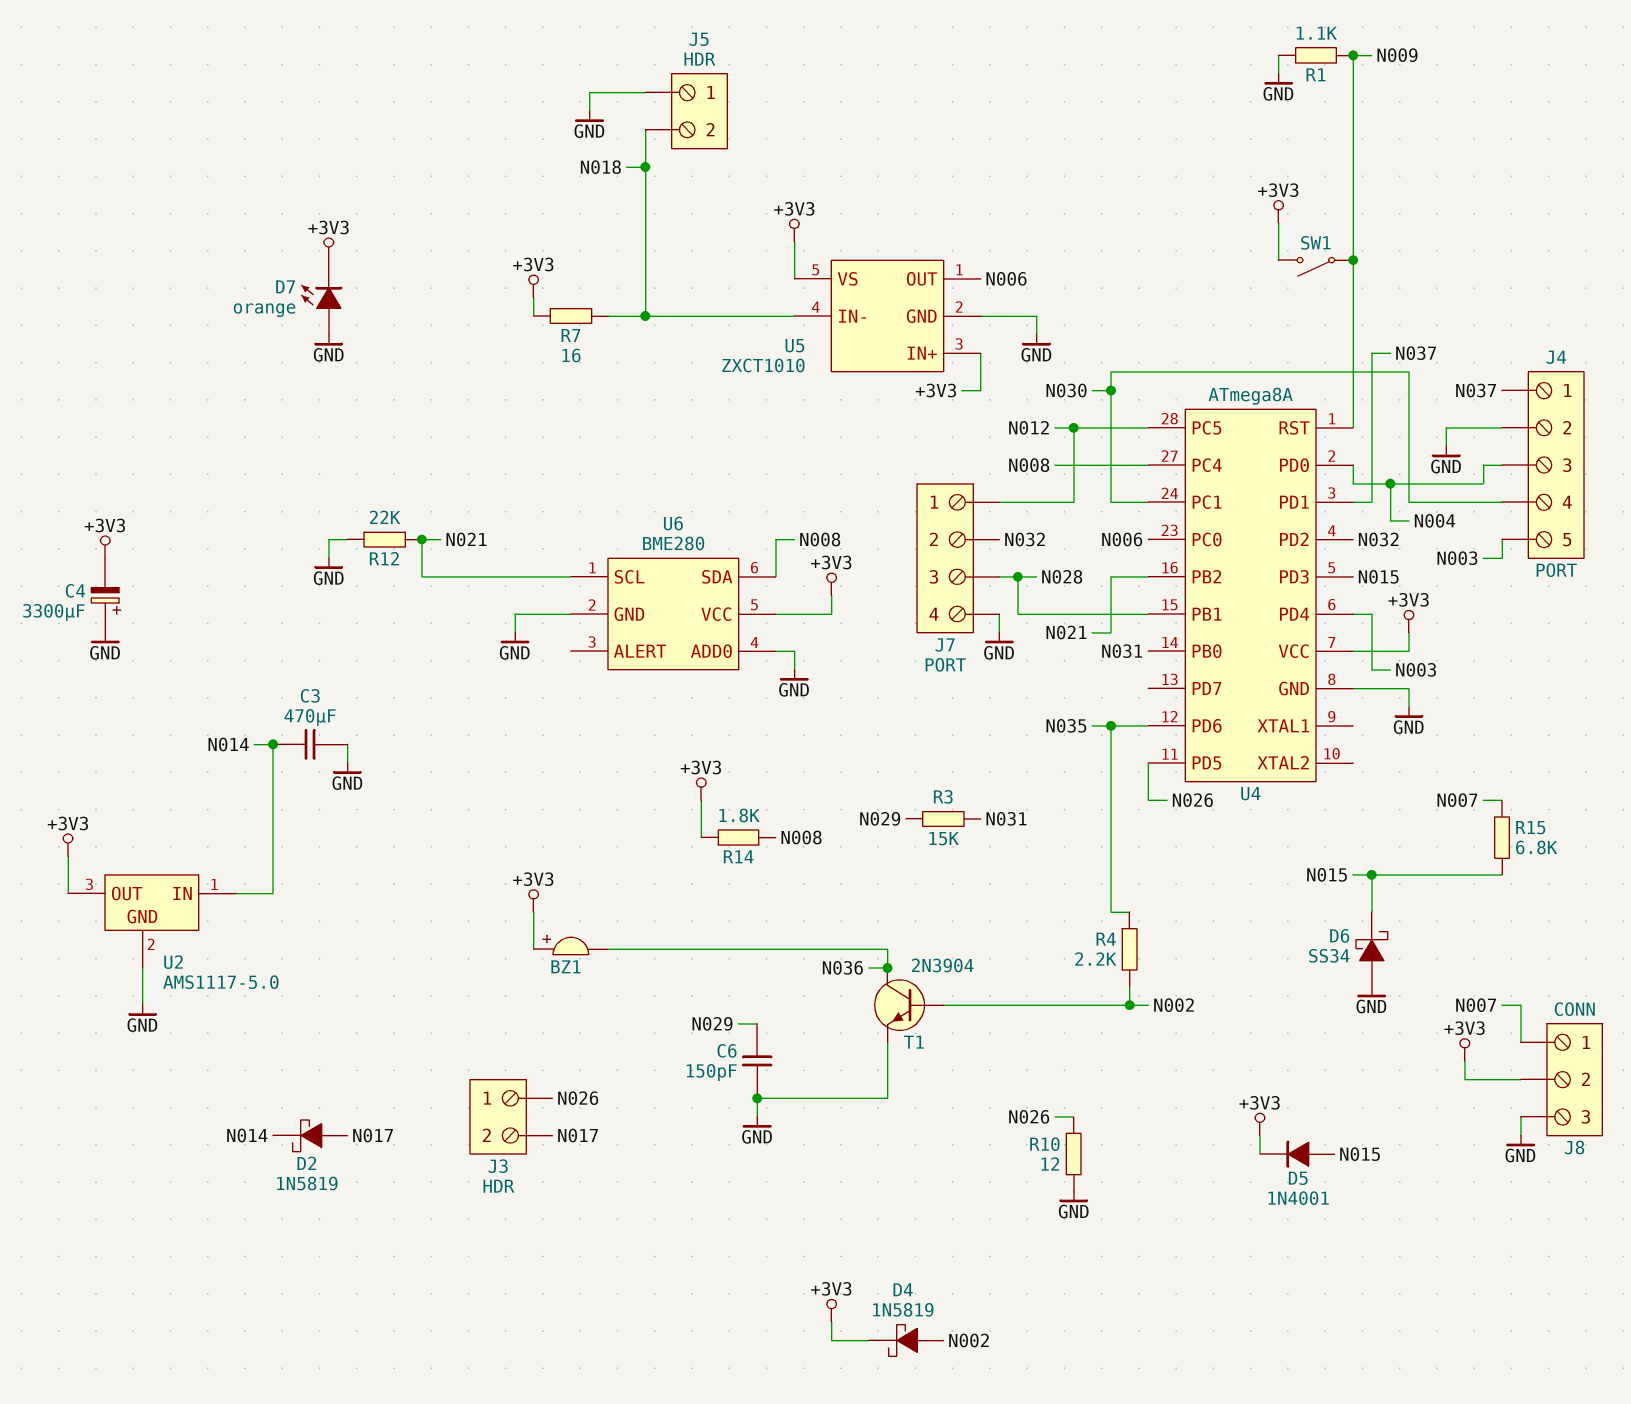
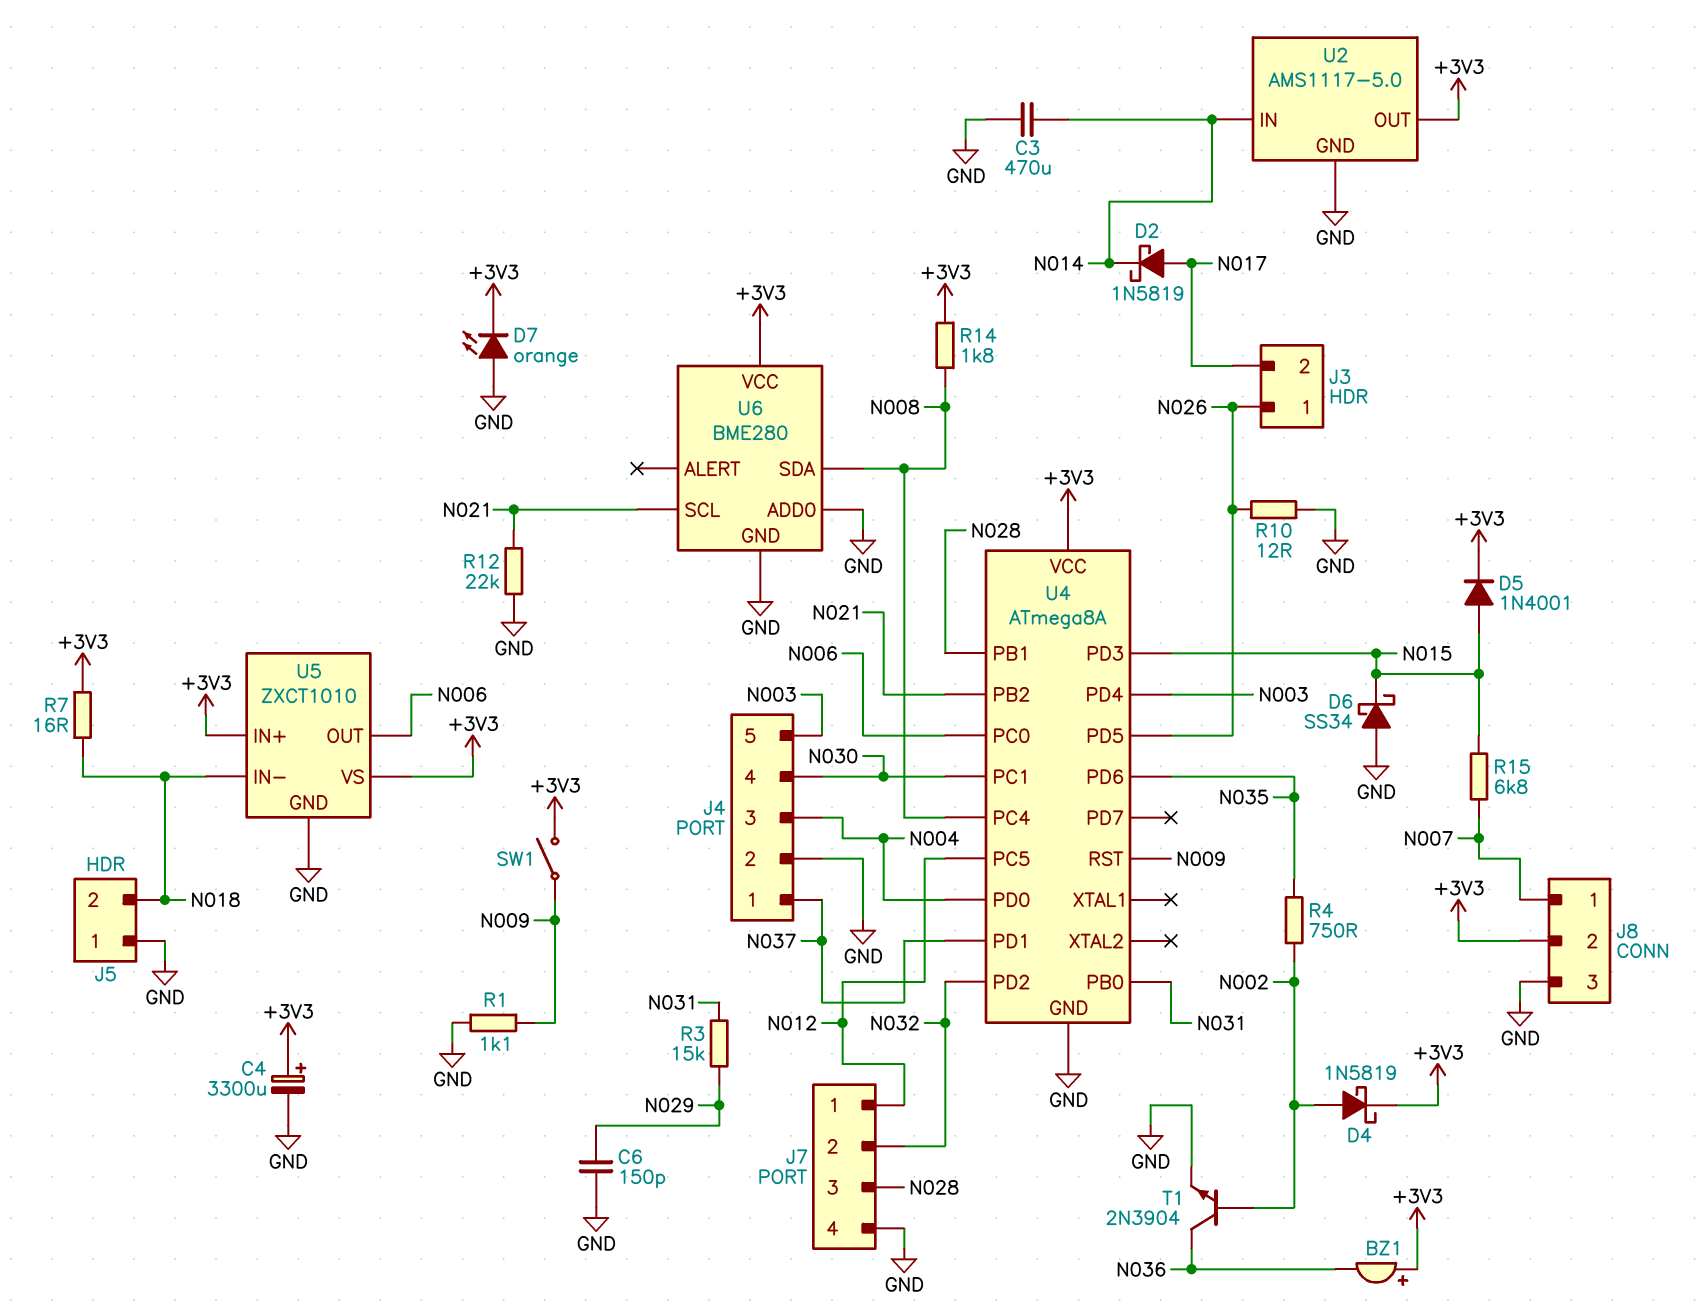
C4: 3300uF (plus GND, minus +3V3) -> 3300uF (plus +3V3, minus GND)
R4: 2.2k (N002, N035) -> 750 (N002, N035)

